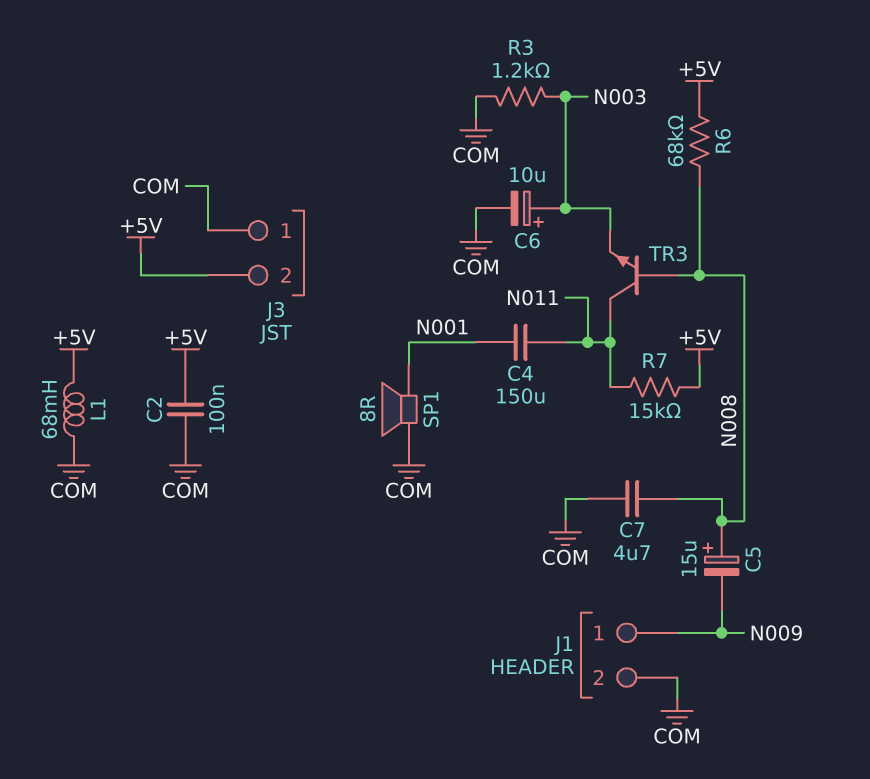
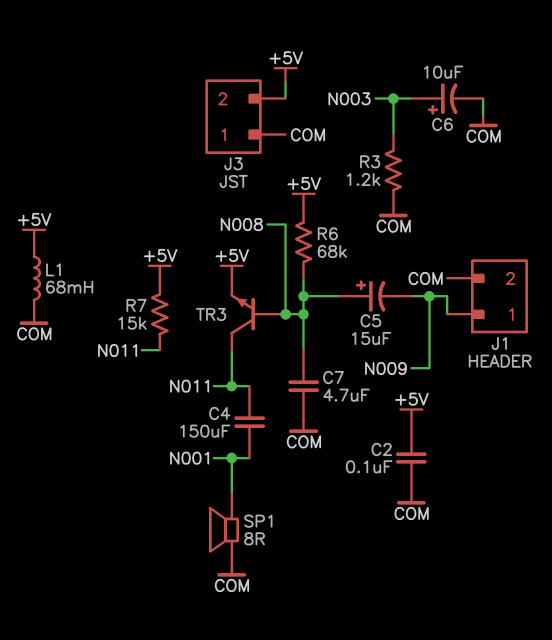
TR3: NPN (B N008, C N011, E N003) -> NPN (B N008, C N011, E +5V)

